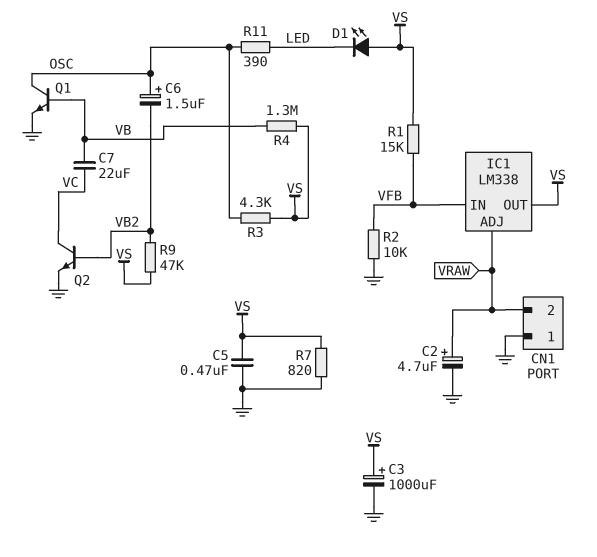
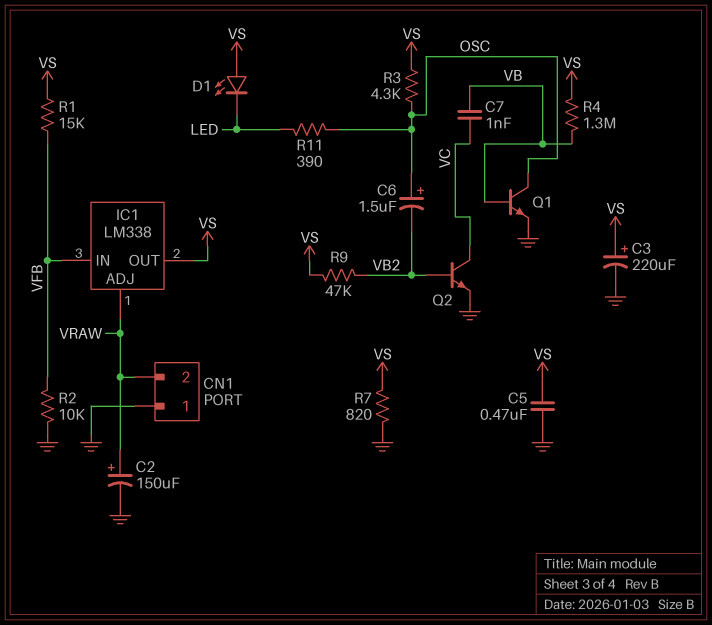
C2: 4.7uF (plus VRAW, minus GND) -> 150uF (plus VRAW, minus GND)
C3: 1000uF (plus VS, minus GND) -> 220uF (plus VS, minus GND)
C7: 22uF (VB, VC) -> 1nF (VB, VC)

